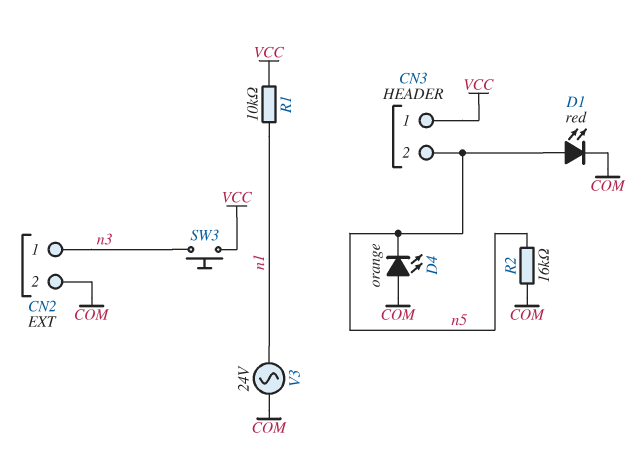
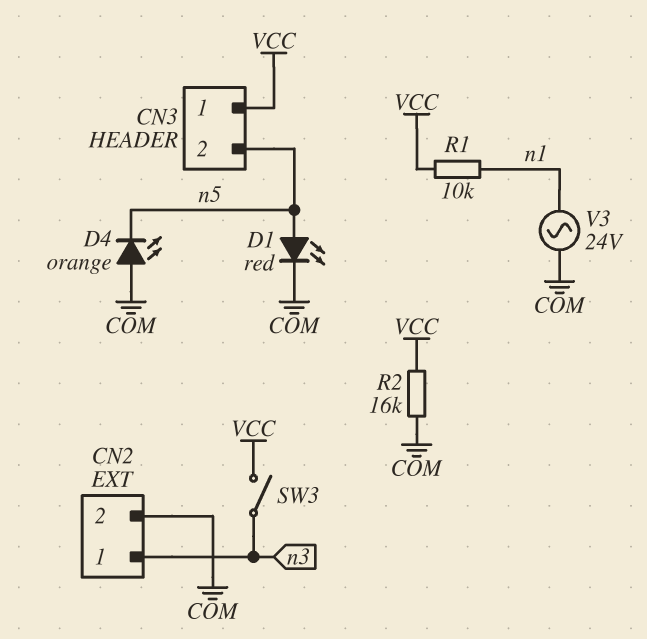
R2: 16k (COM, n5) -> 16k (COM, VCC)
SW3: button (VCC, n3) -> switch (VCC, n3)

